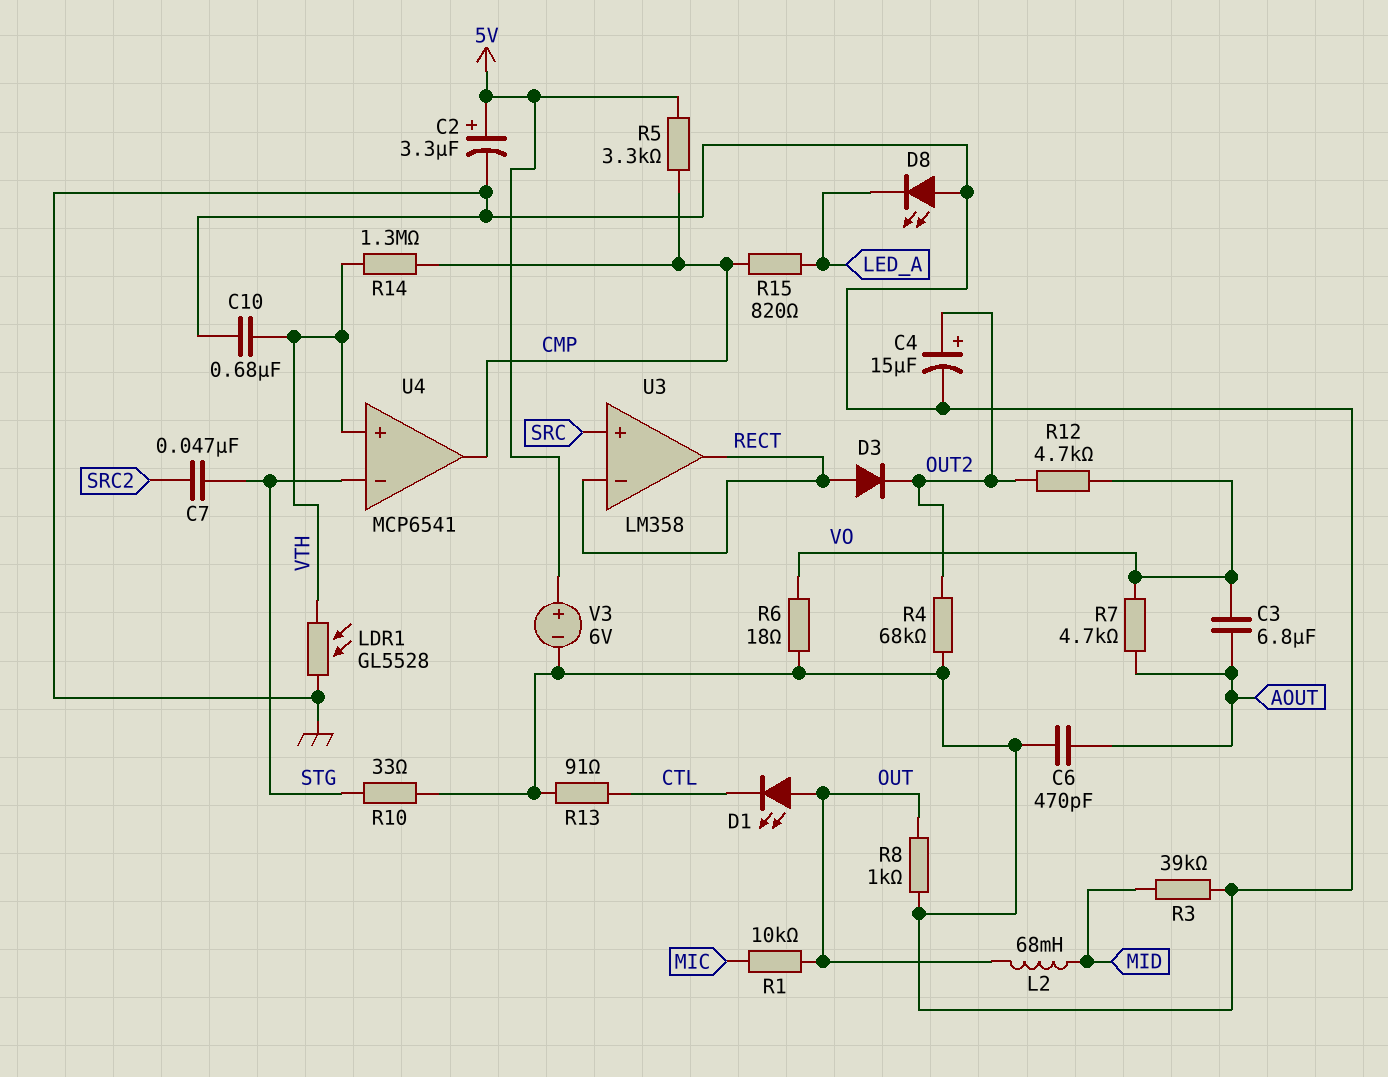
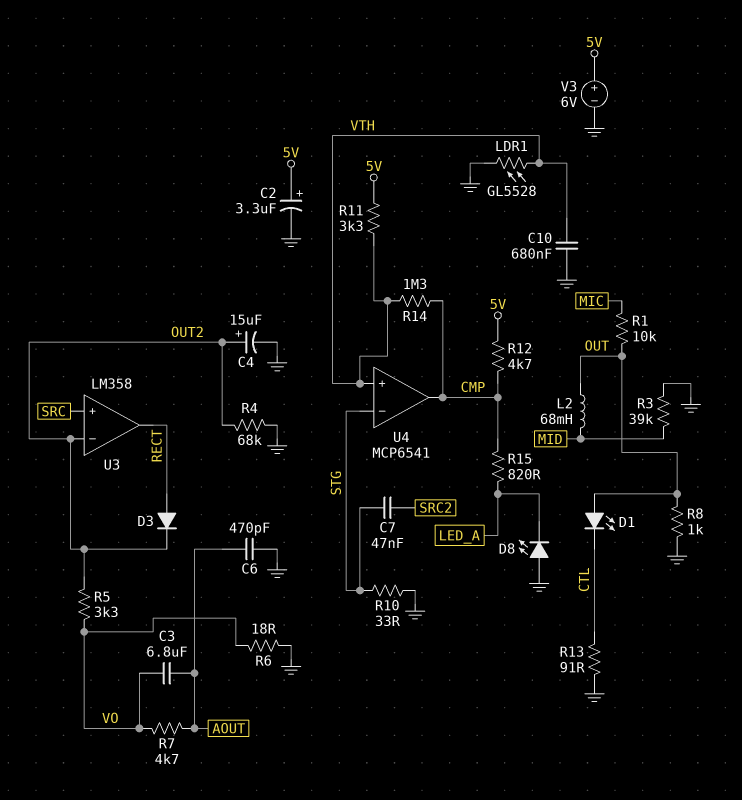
R5: 3.3k (5V, CMP) -> 3.3k (OUT2, VO)
R11: none -> 3.3k (5V, VTH)
R12: 4.7k (OUT2, VO) -> 4.7k (5V, CMP)
U3 pin in-: RECT -> OUT2

